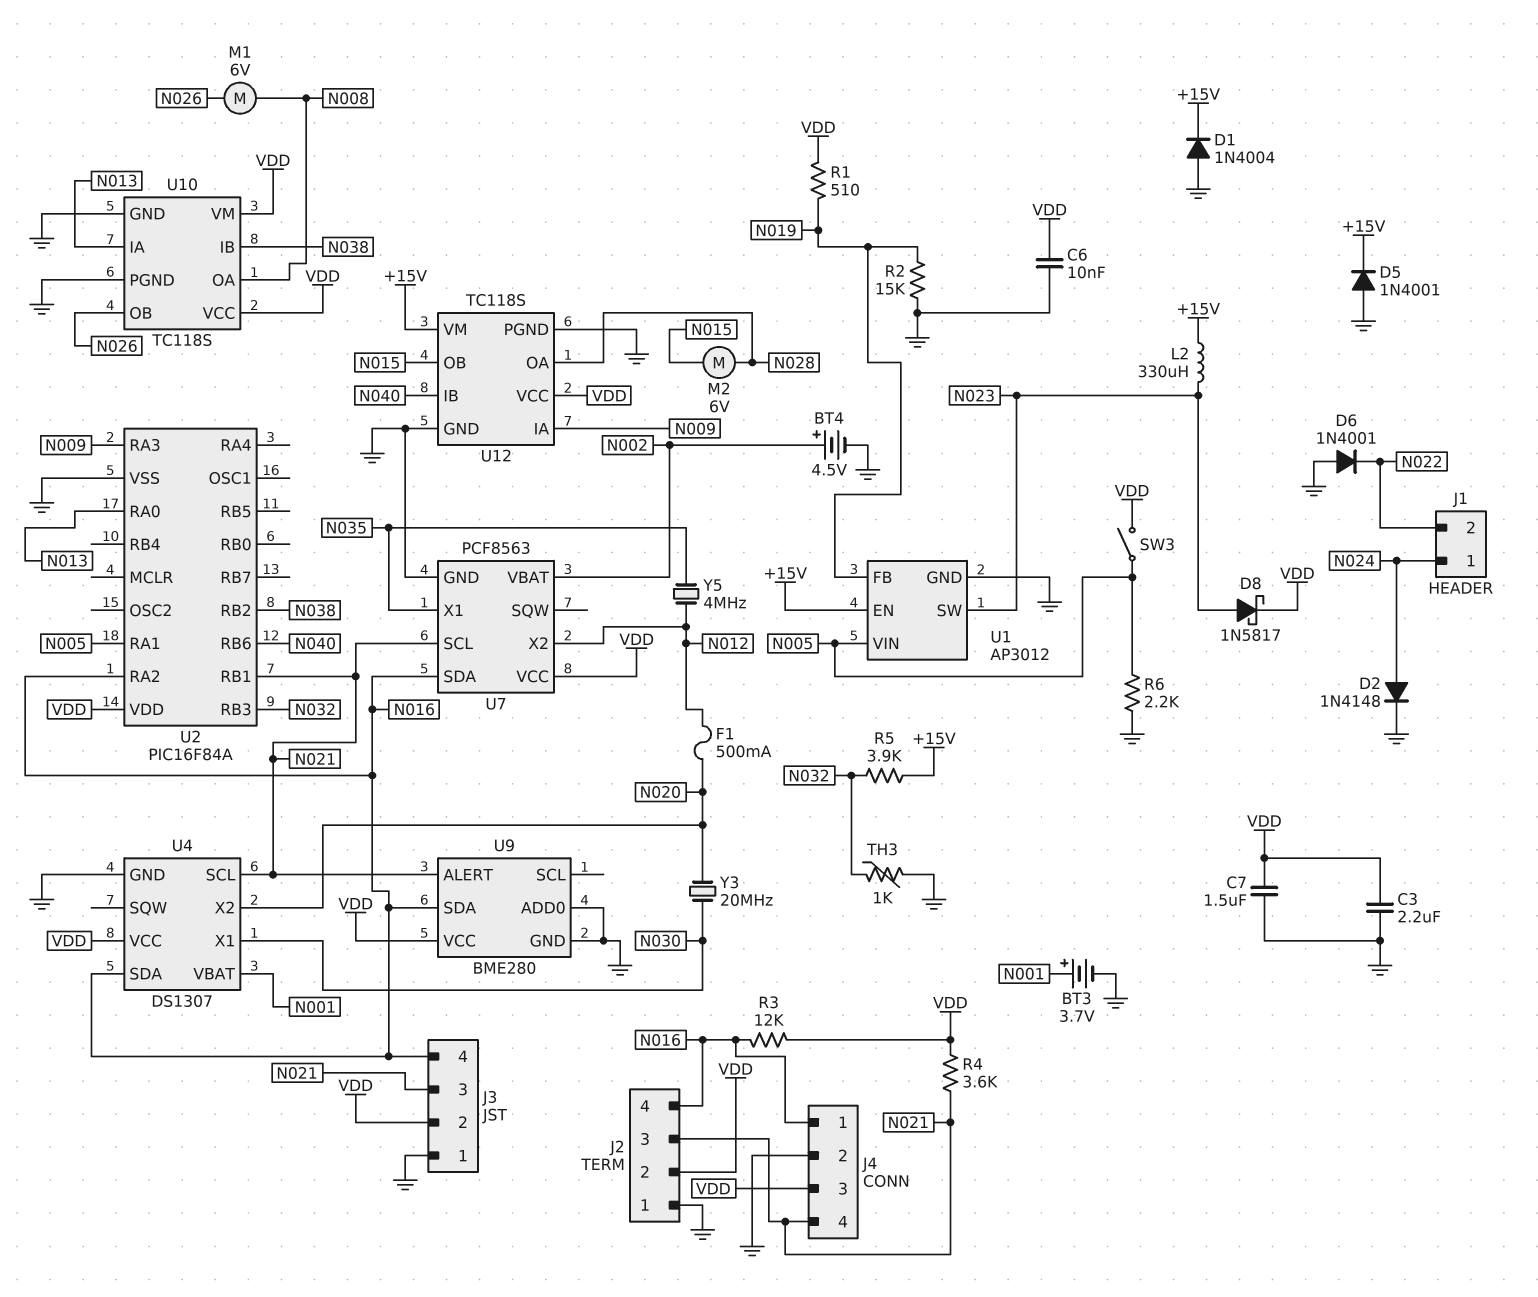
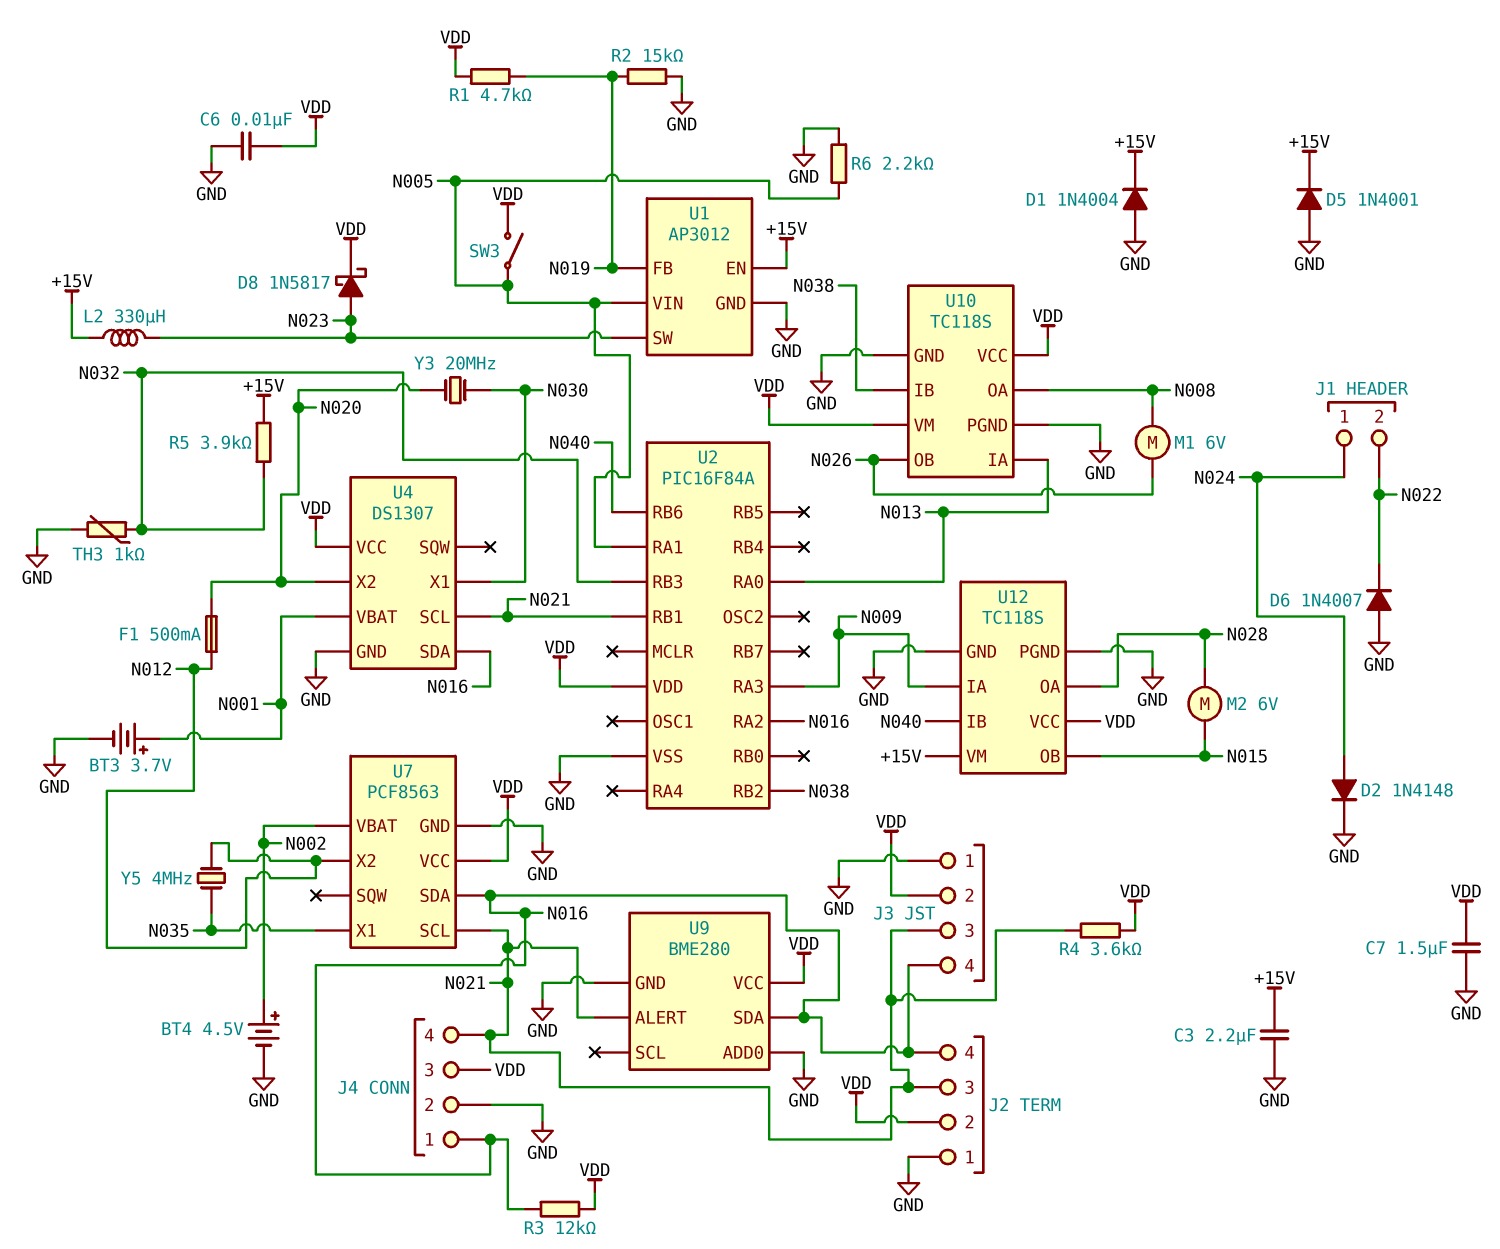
C3: 2.2uF (GND, VDD) -> 2.2uF (+15V, GND)
D6: diode 1N4001 (A GND, K N022) -> diode 1N4007 (A GND, K N022)
R1: 510 (N019, VDD) -> 4.7k (N019, VDD)

